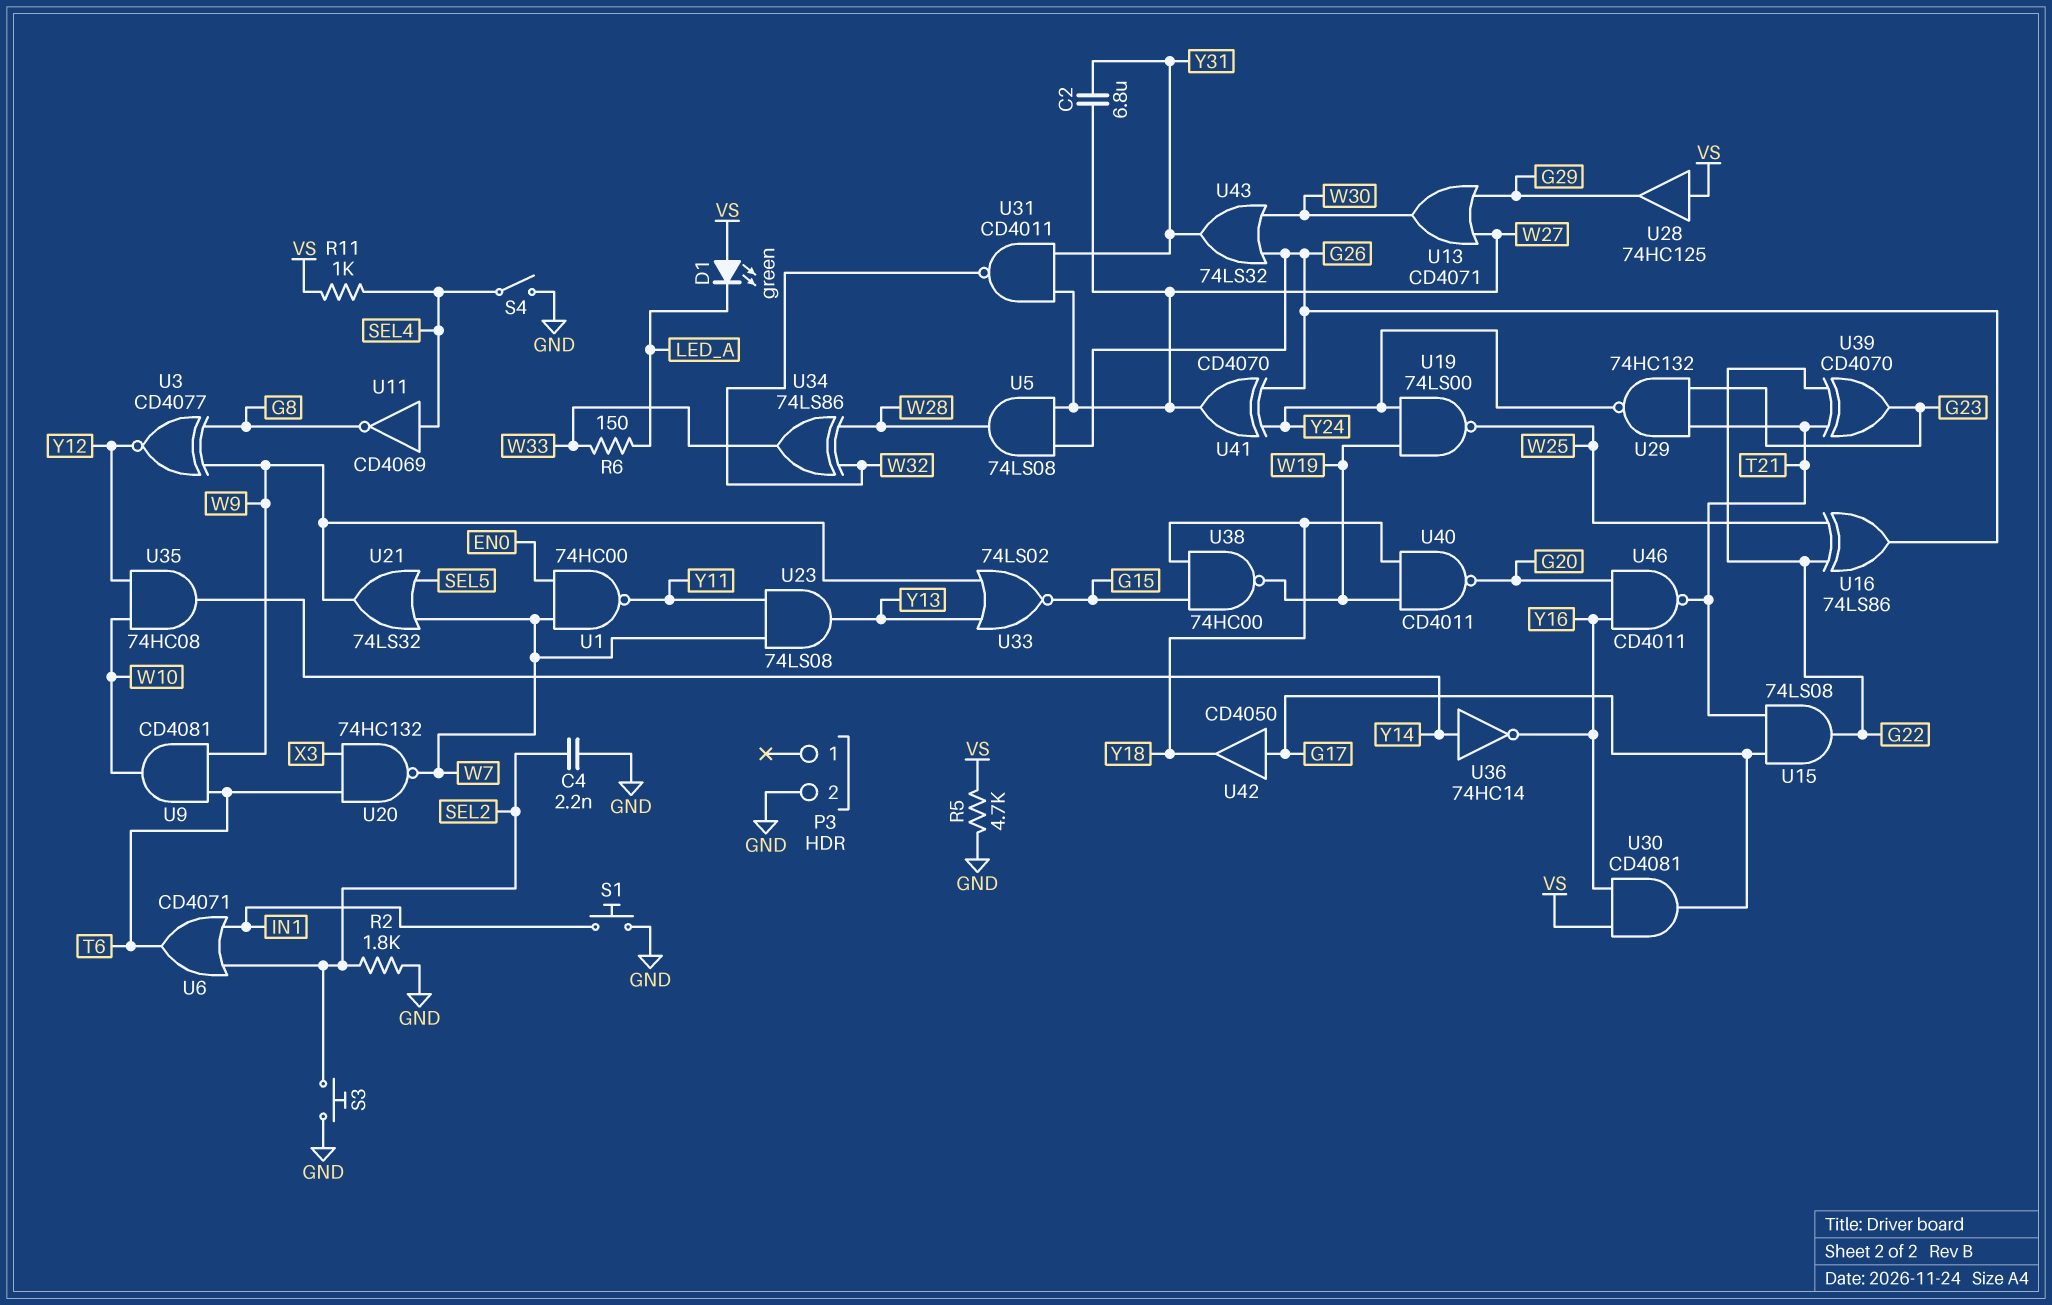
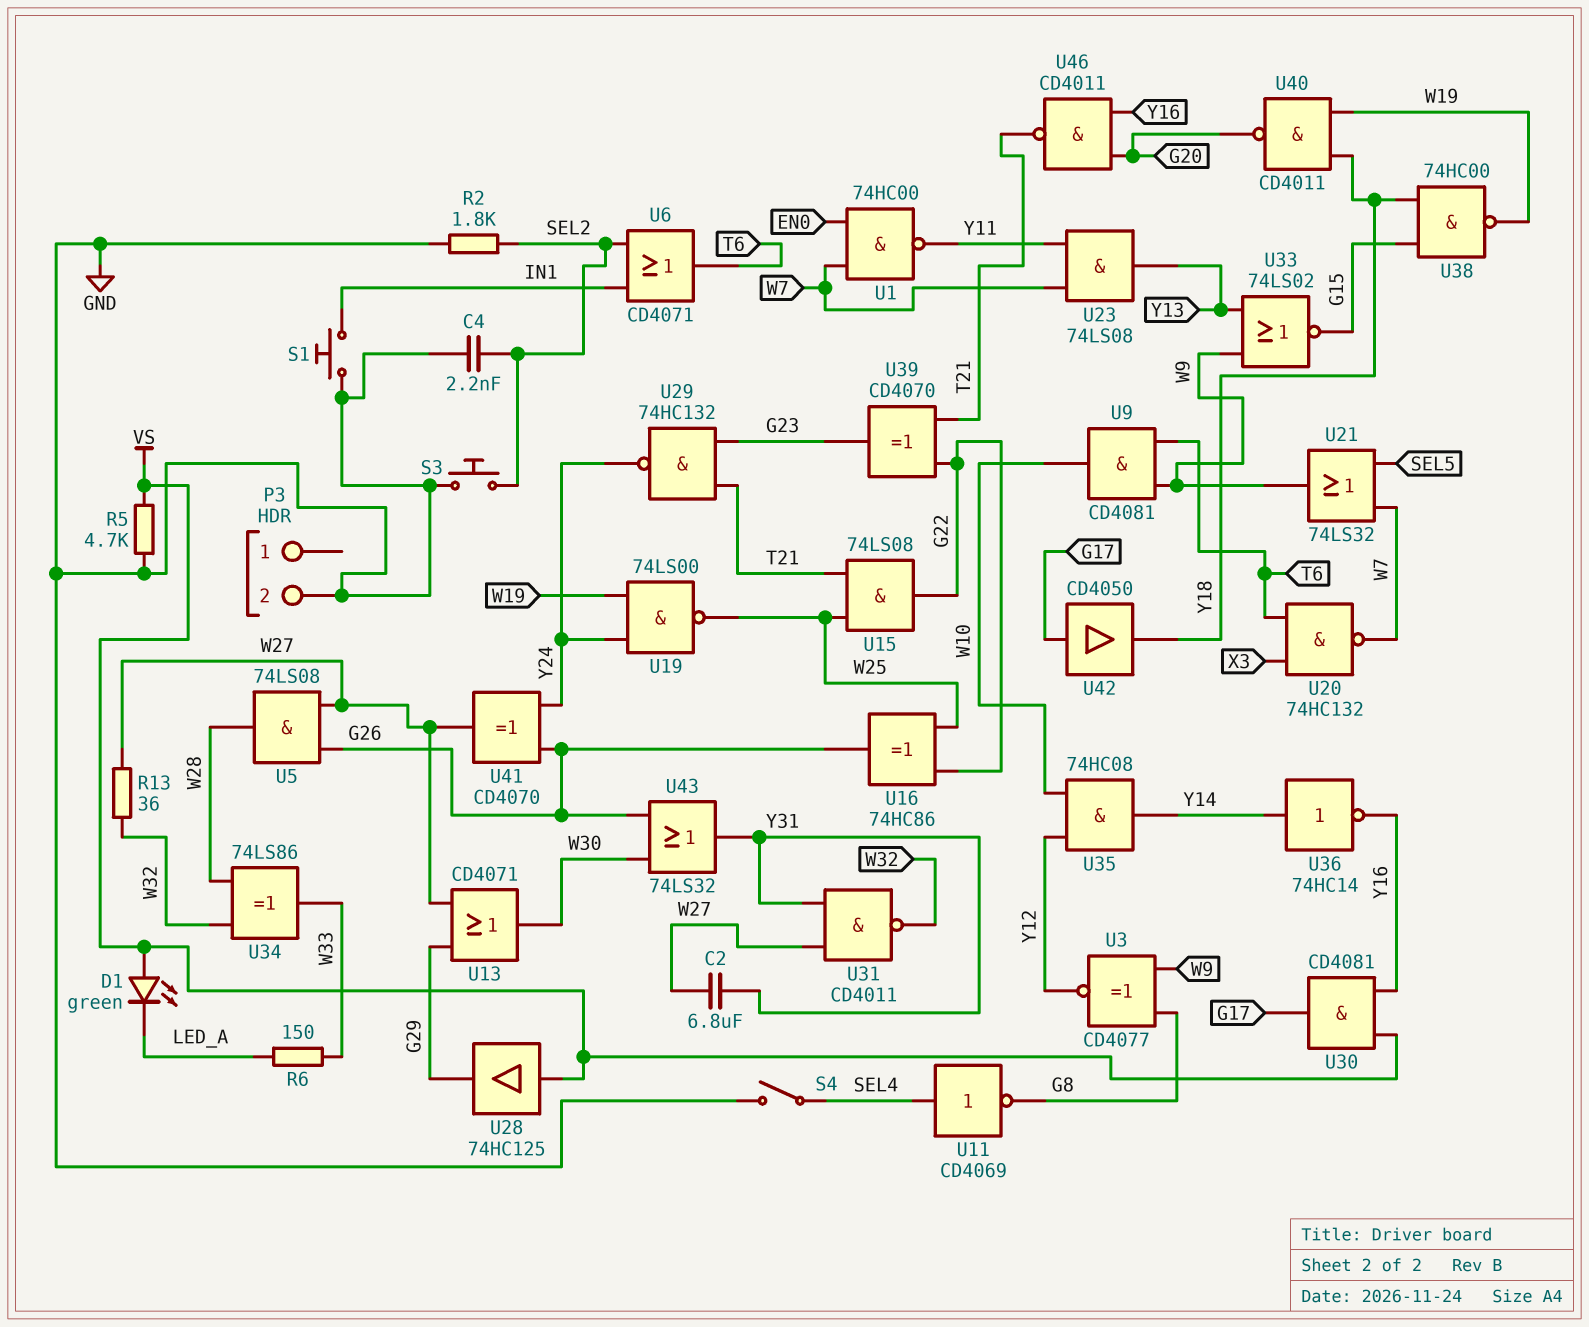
R11: 1k (SEL4, VS) -> none
R13: none -> 36 (W27, W32)
U15: AND 74LS08 (in G17, in T21, out G22) -> AND 74LS08 (in T21, in W25, out G22)
U16: XOR 74LS86 (in G22, in W25, out G26) -> XOR 74HC86 (in G22, in W25, out G26)

